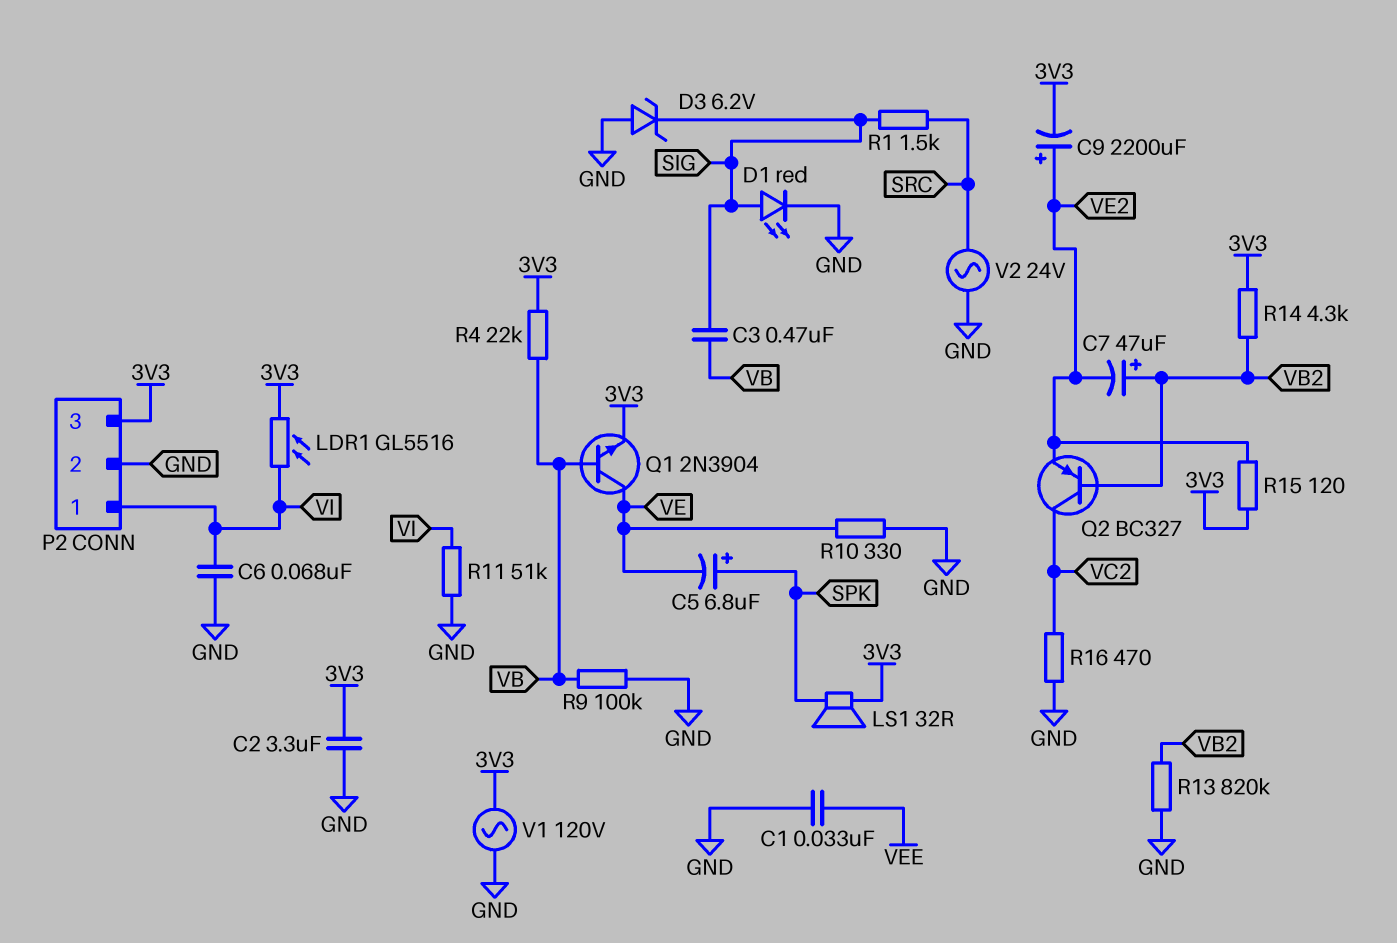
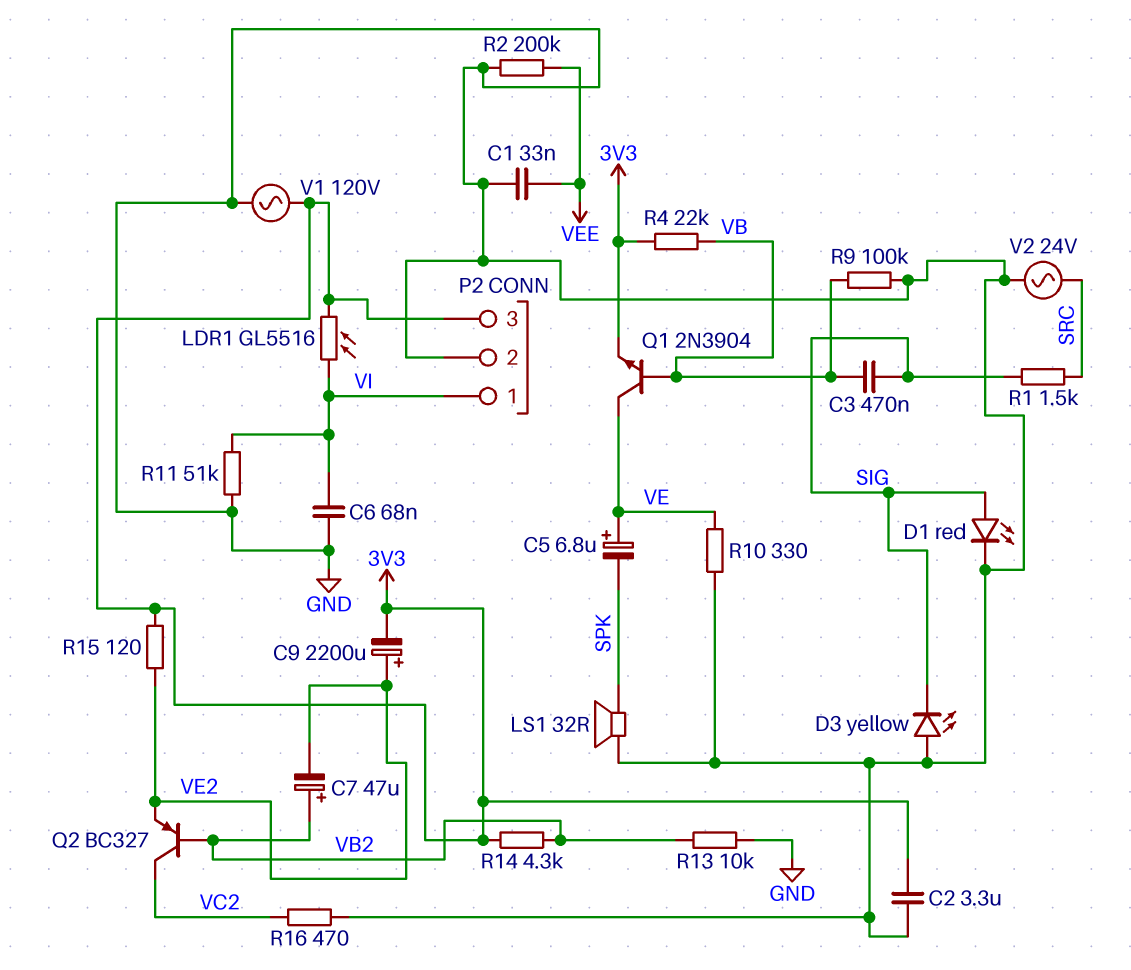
C5: 6.8uF (plus SPK, minus VE) -> 6.8uF (plus VE, minus SPK)
D3: zener 6.2V (A GND, K SIG) -> LED yellow (A GND, K SIG)
LS1: speaker 32R (3V3, SPK) -> speaker 32R (GND, SPK)
R2: none -> 200k (GND, VEE)
R13: 820k (GND, VB2) -> 10k (GND, VB2)

